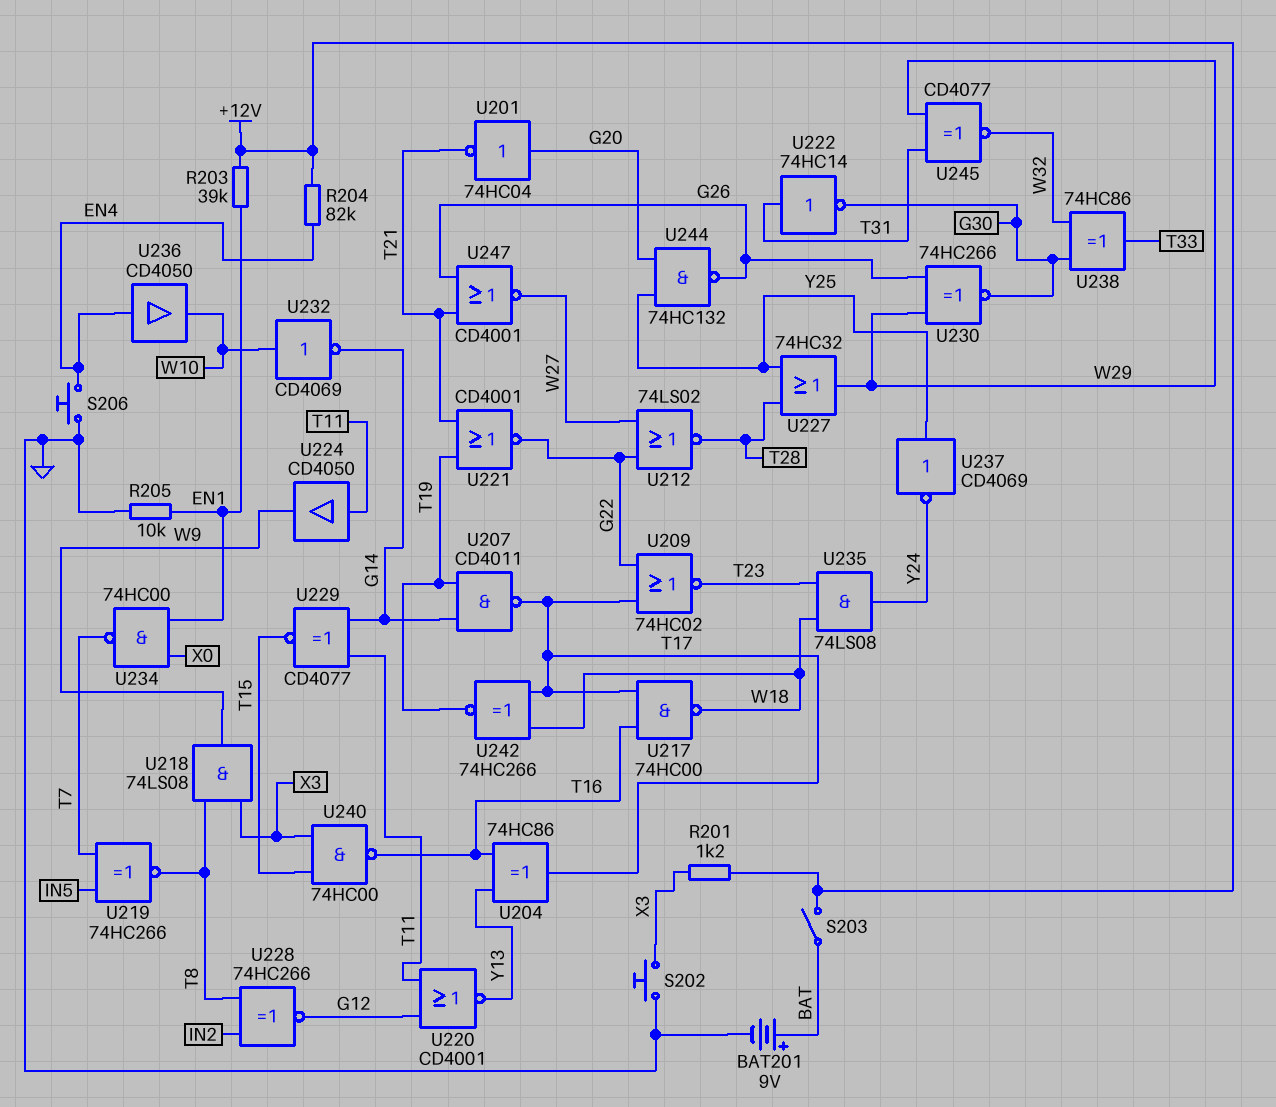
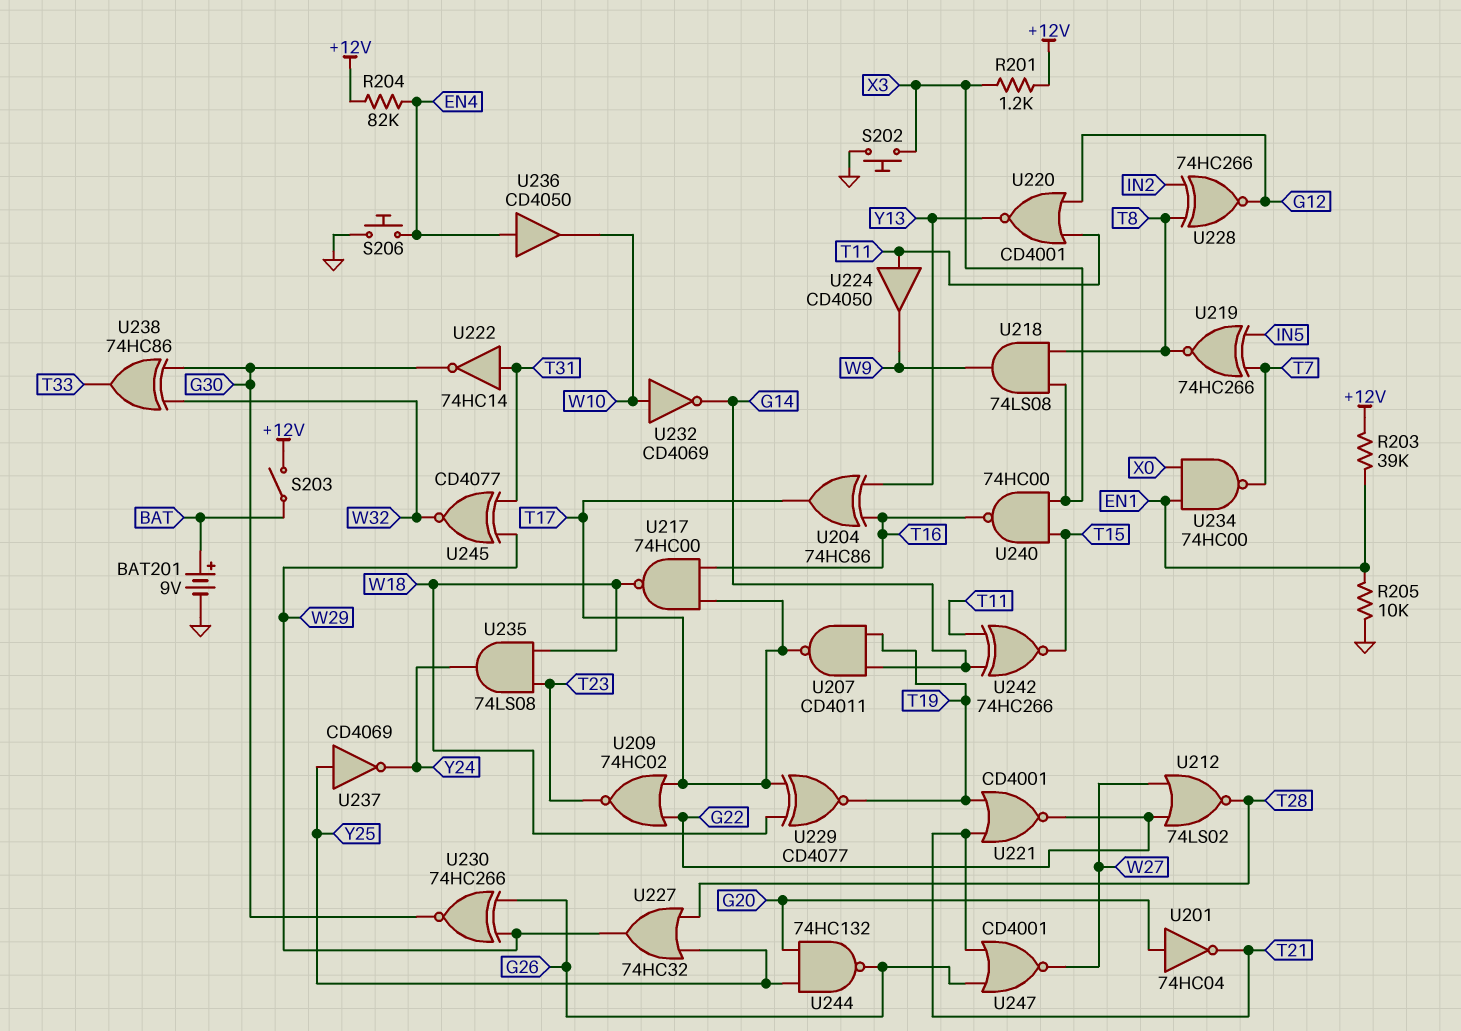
U229: XNOR CD4077 (in G14, in T11, out T15) -> XNOR CD4077 (in T17, in W18, out T19)
U242: XNOR 74HC266 (in T17, in W18, out T19) -> XNOR 74HC266 (in G14, in T11, out T15)

